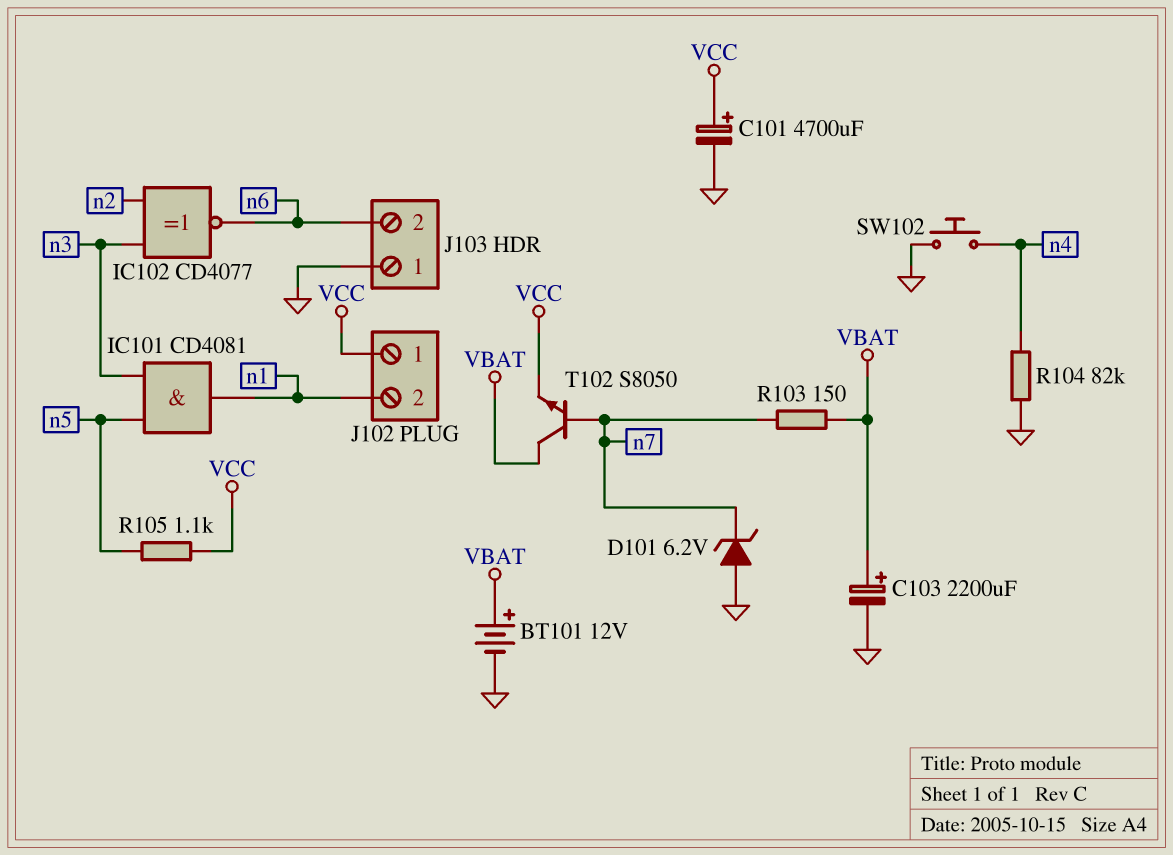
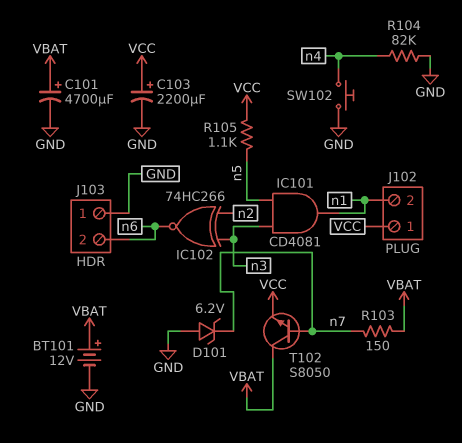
C101: 4700uF (plus VCC, minus GND) -> 4700uF (plus VBAT, minus GND)
C103: 2200uF (plus VBAT, minus GND) -> 2200uF (plus VCC, minus GND)
IC102: XNOR CD4077 (in n2, in n3, out n6) -> XNOR 74HC266 (in n2, in n3, out n6)

